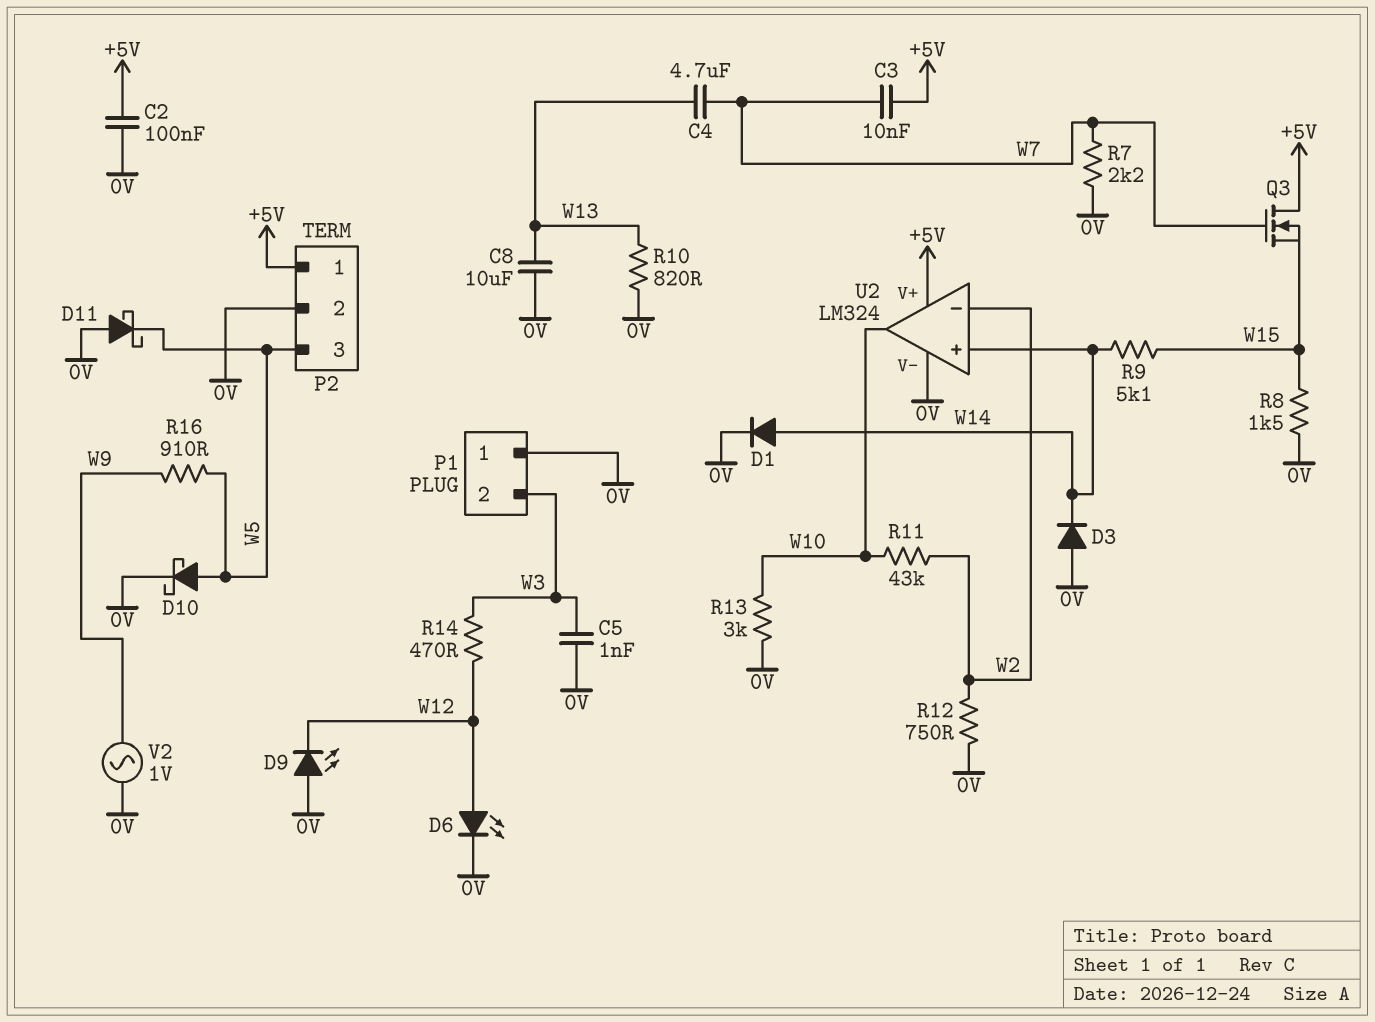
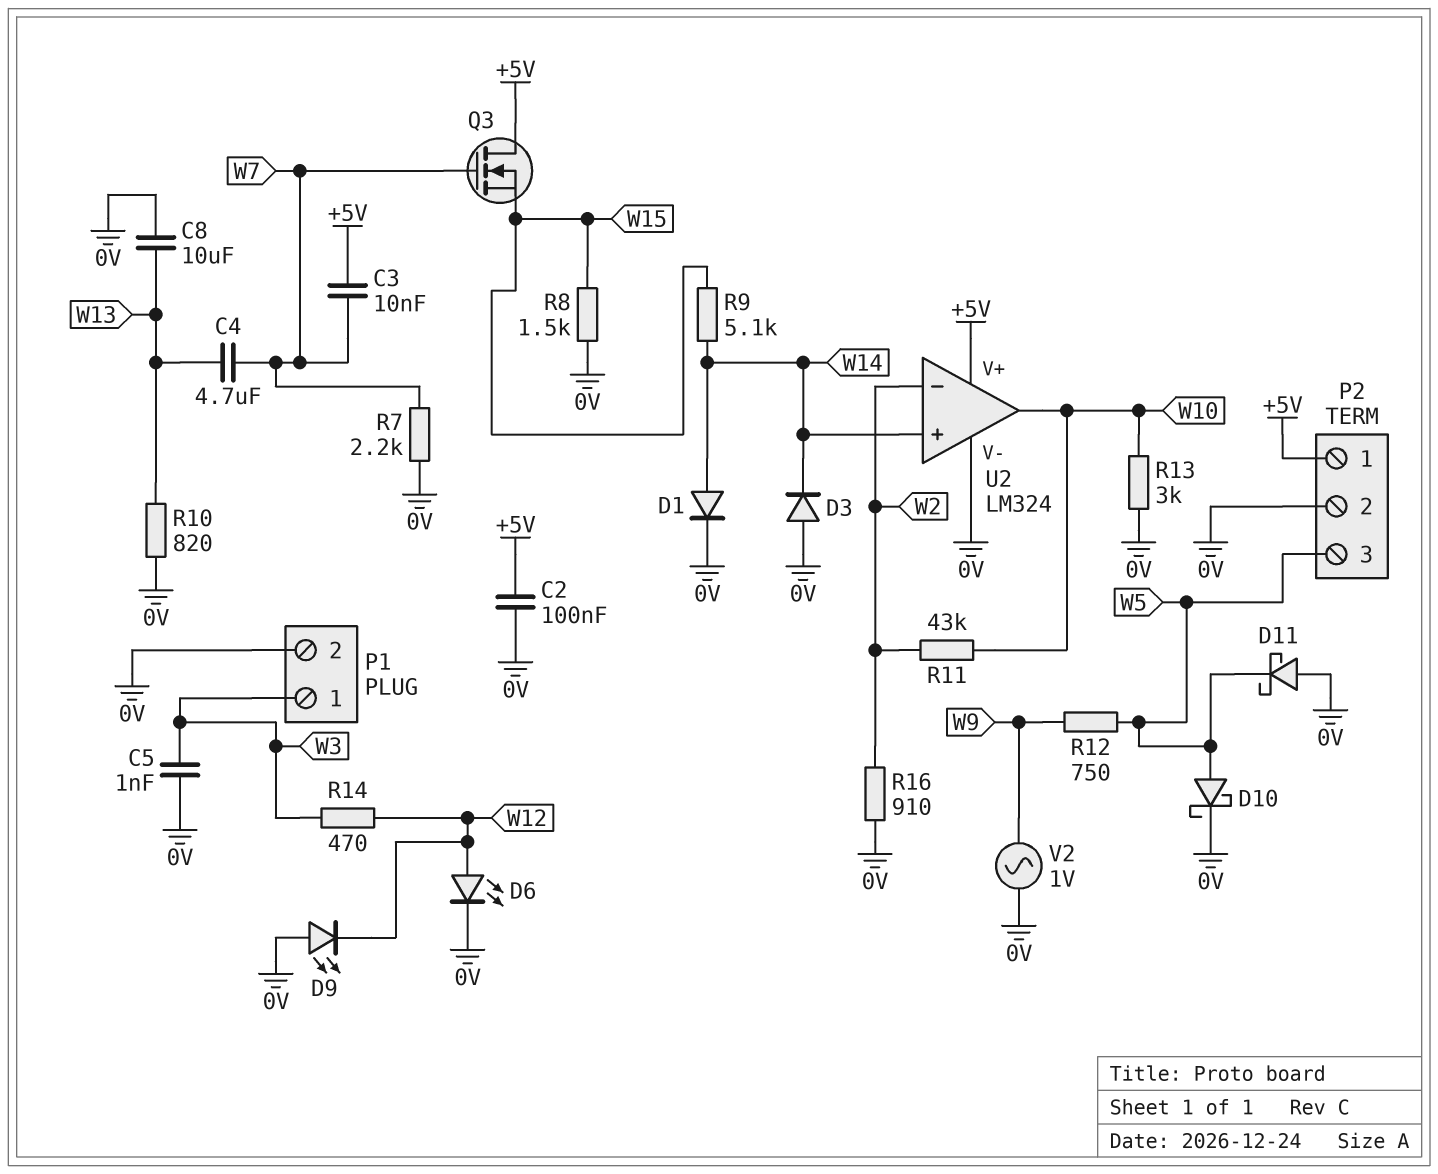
P1 pin 1: 0V -> W3
P1 pin 2: W3 -> 0V
R12: 750 (0V, W2) -> 750 (W5, W9)
R16: 910 (W5, W9) -> 910 (0V, W2)

